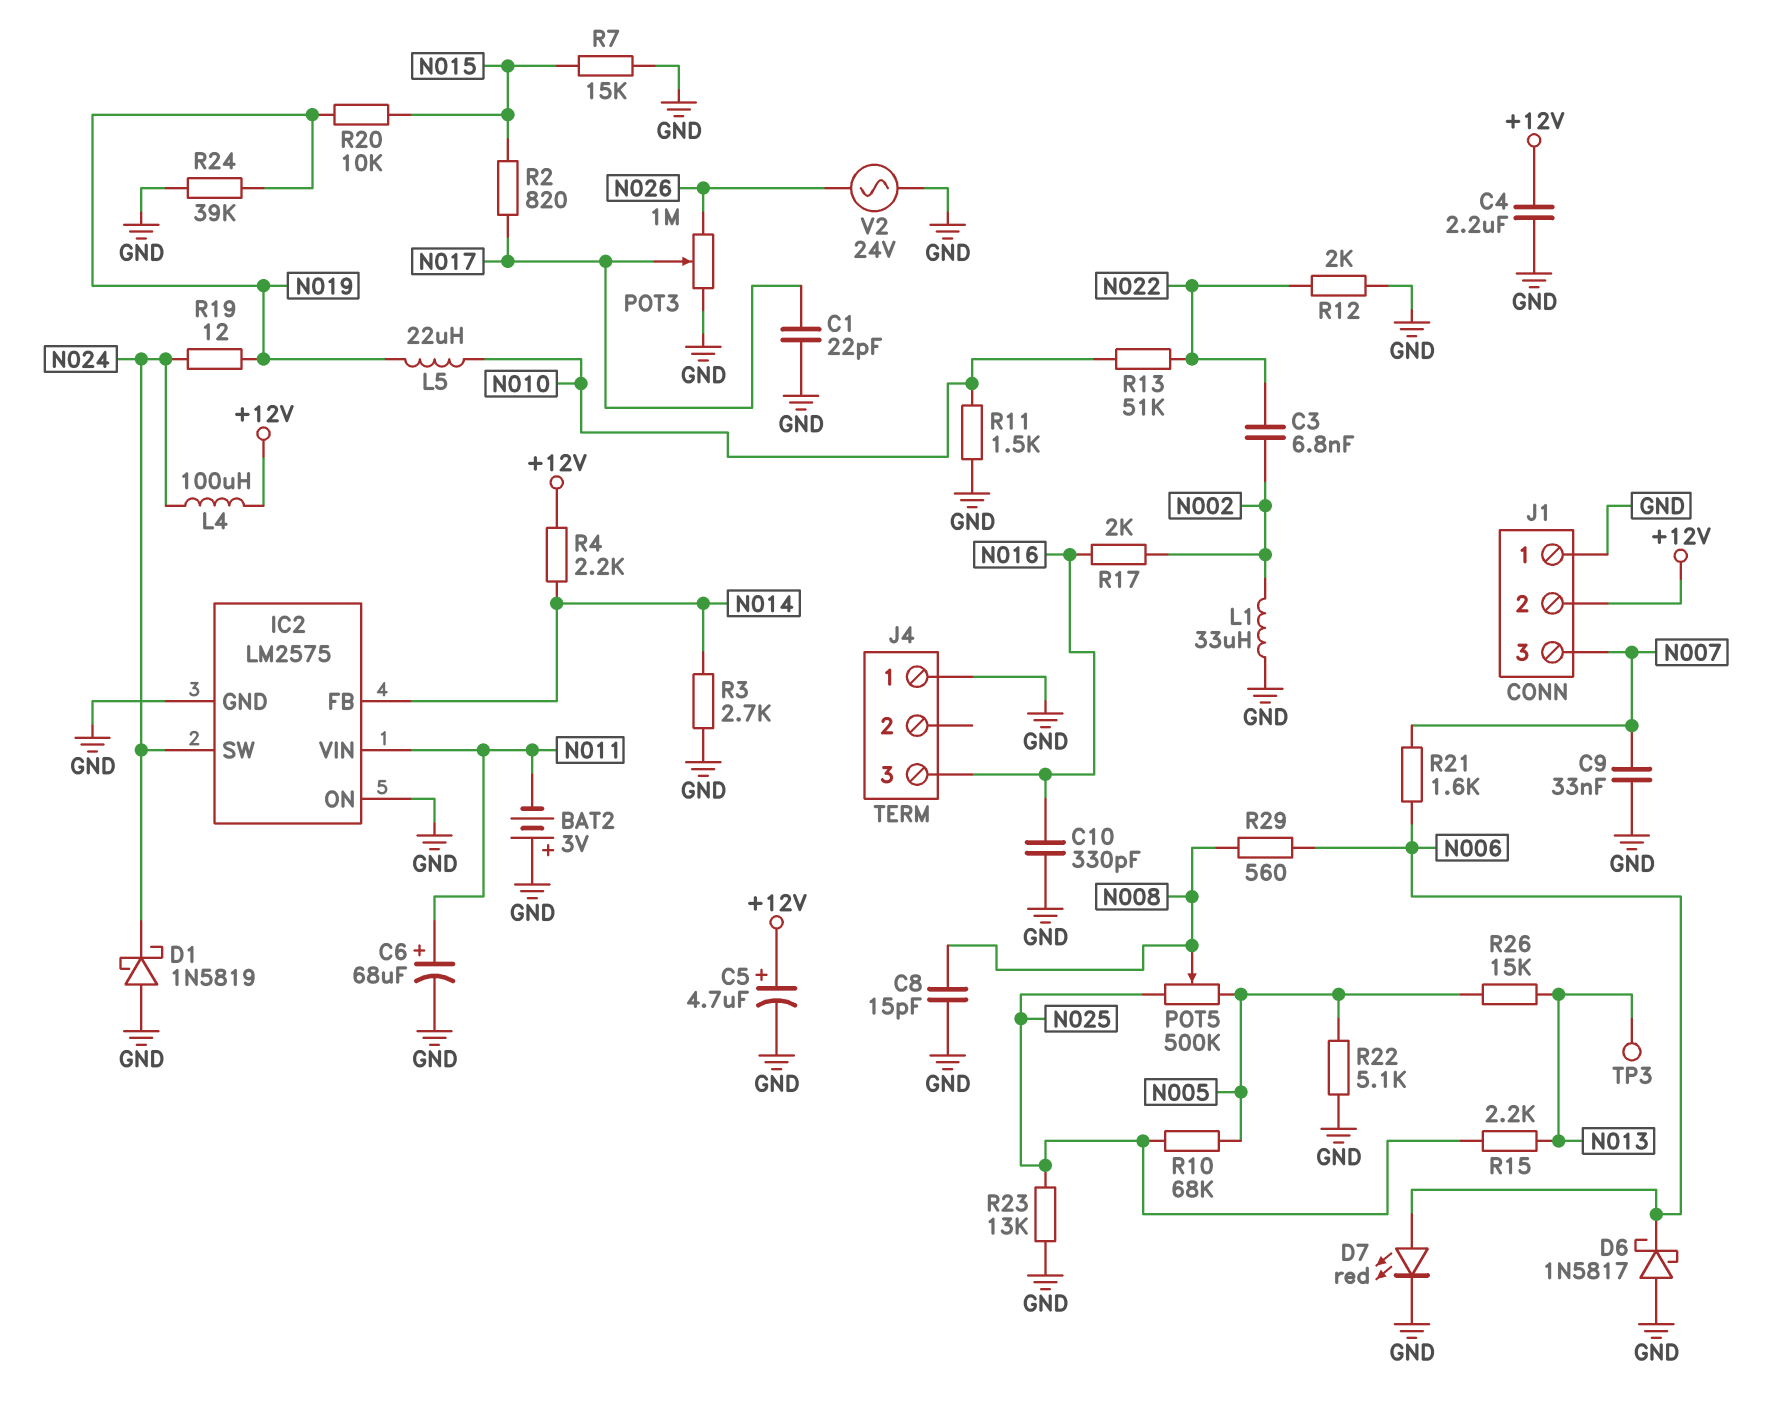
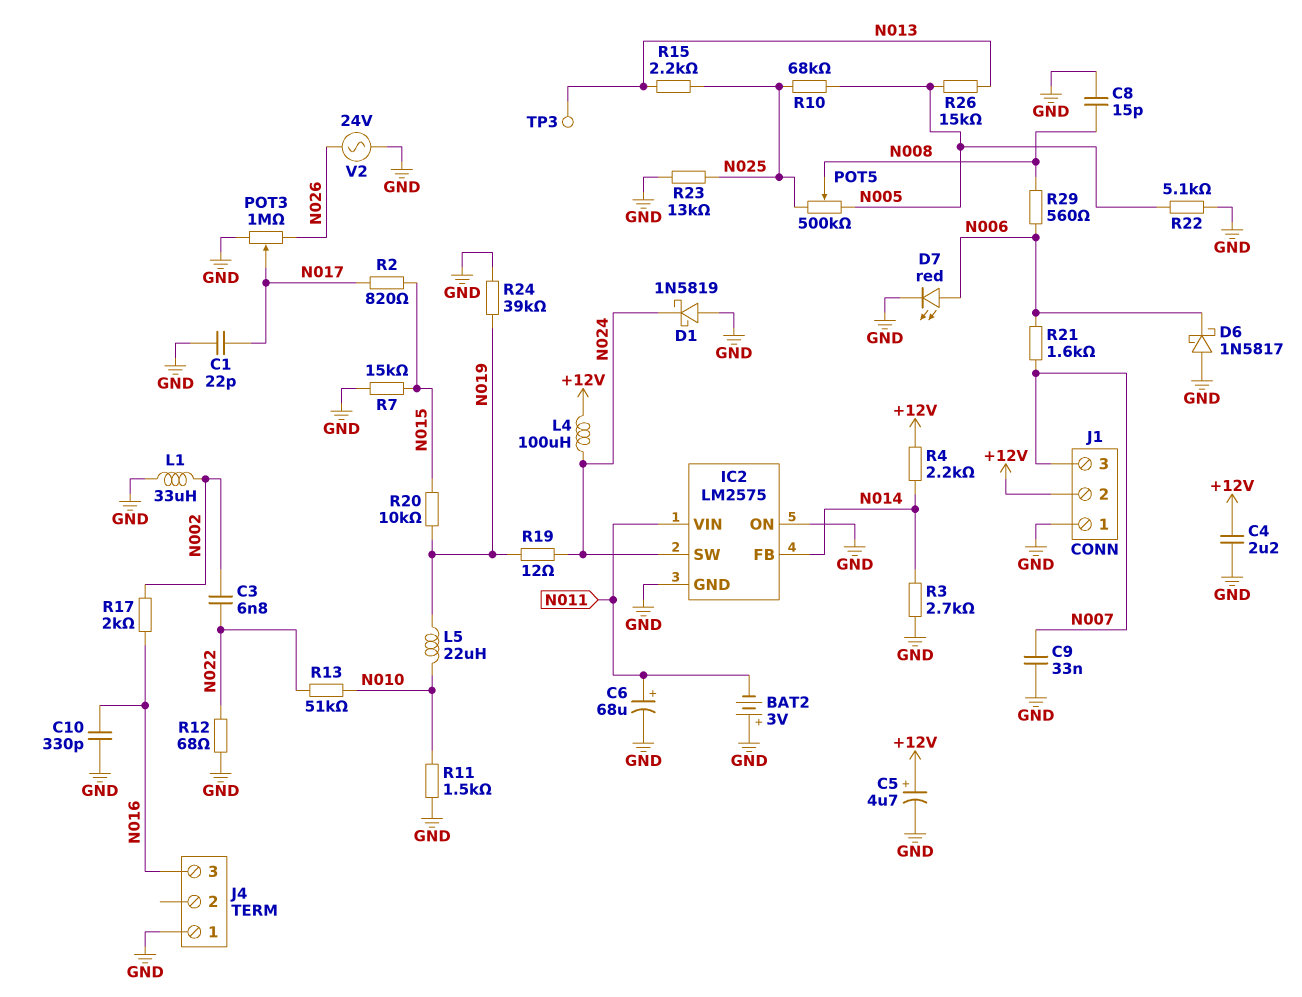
R12: 2k (GND, N022) -> 68 (GND, N022)

